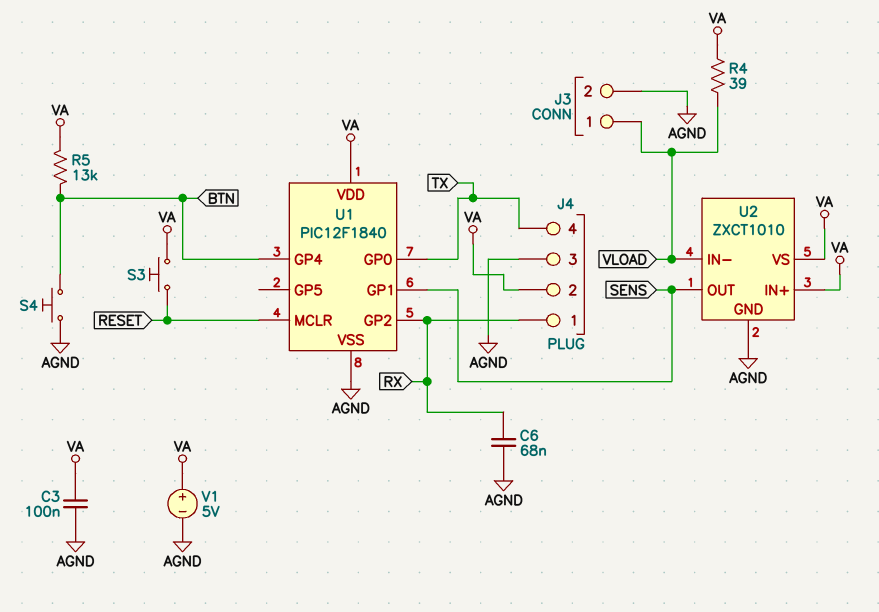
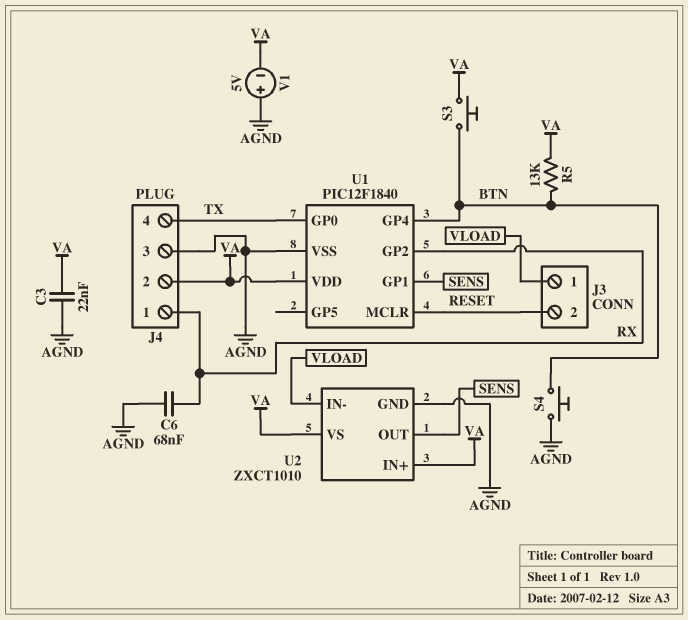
C3: 100nF (AGND, VA) -> 22nF (AGND, VA)
J3 pin 2: AGND -> RESET
R4: 39 (VA, VLOAD) -> none
S3: button (RESET, VA) -> button (BTN, VA)
V1: 5V (plus VA, minus AGND) -> 5V (plus AGND, minus VA)

